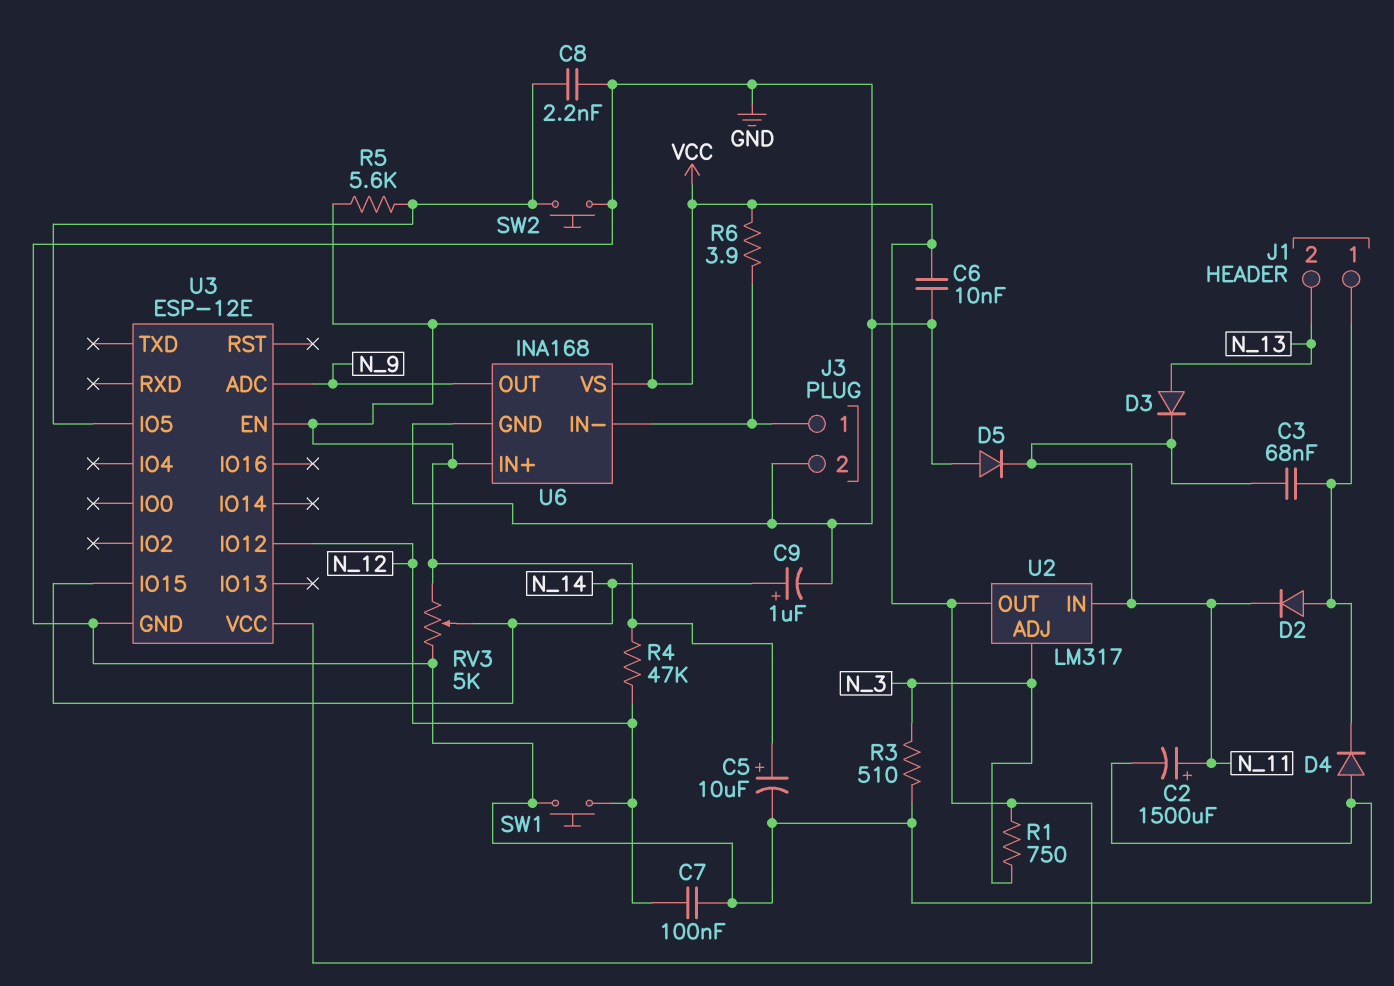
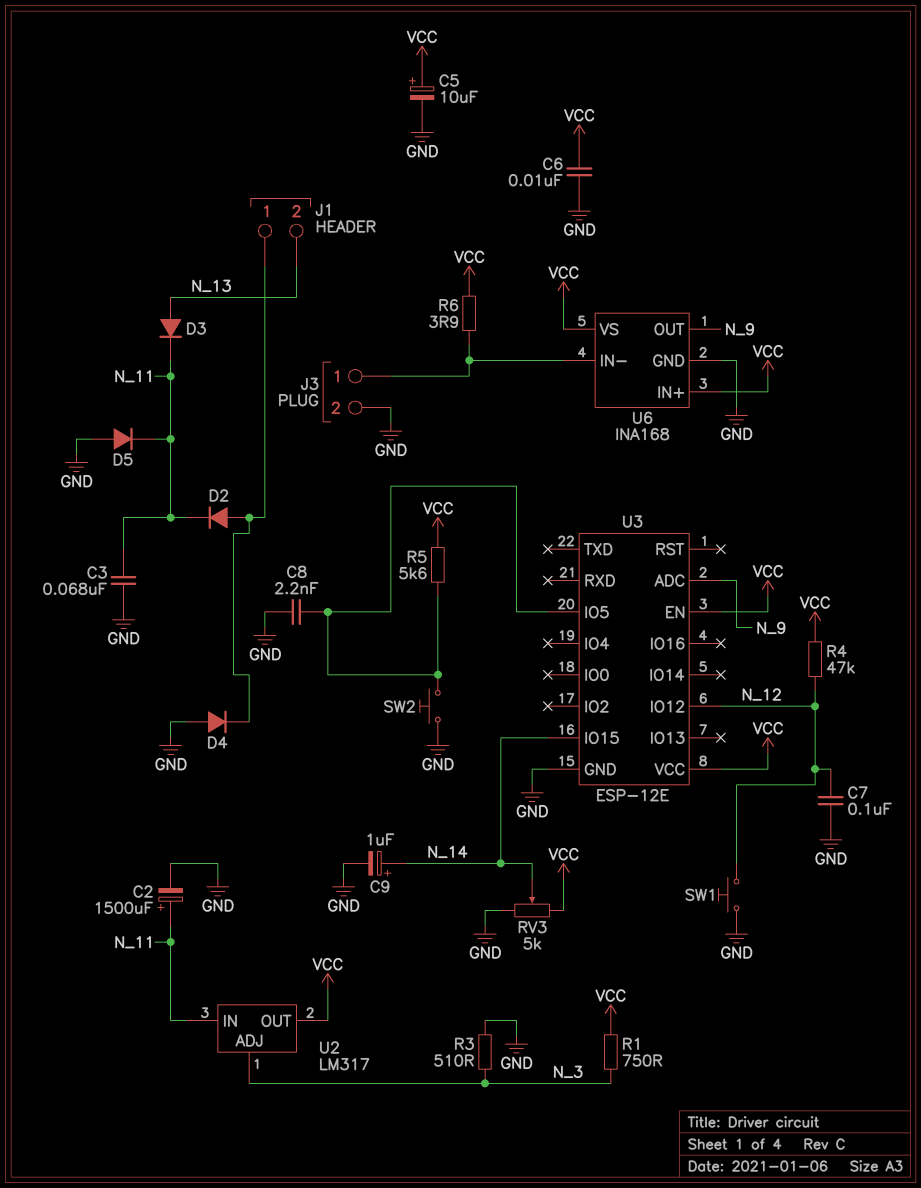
C3: 68nF (J1/1, N_11) -> 68nF (GND, N_11)

